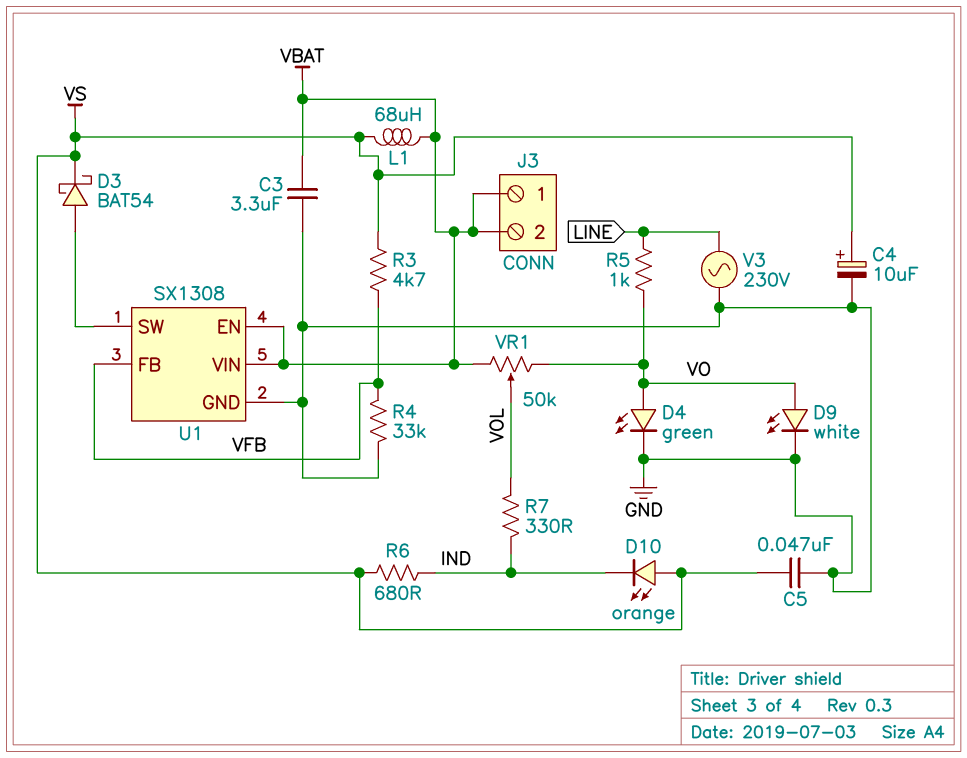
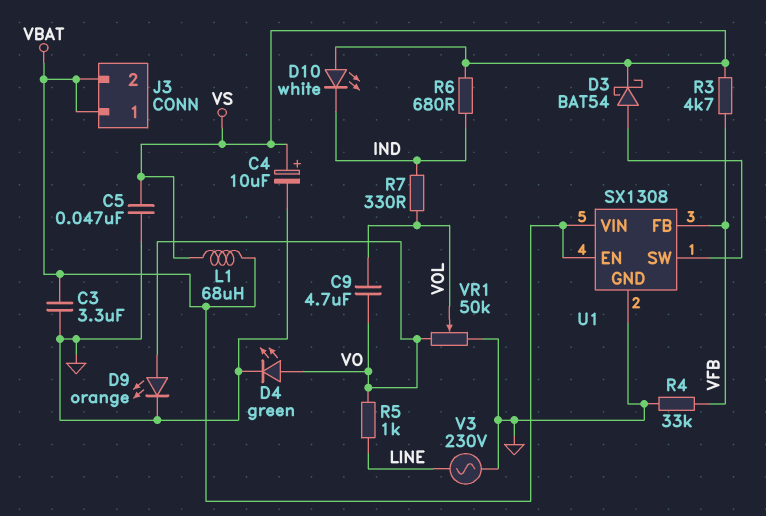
C9: none -> 4.7uF (VO, VOL)
D9: LED white (A VO, K GND) -> LED orange (A VO, K GND)
D10: LED orange (A VS, K IND) -> LED white (A VS, K IND)
VR1: 50k (VBAT, VO, wiper VOL) -> 50k (GND, VO, wiper VOL)

